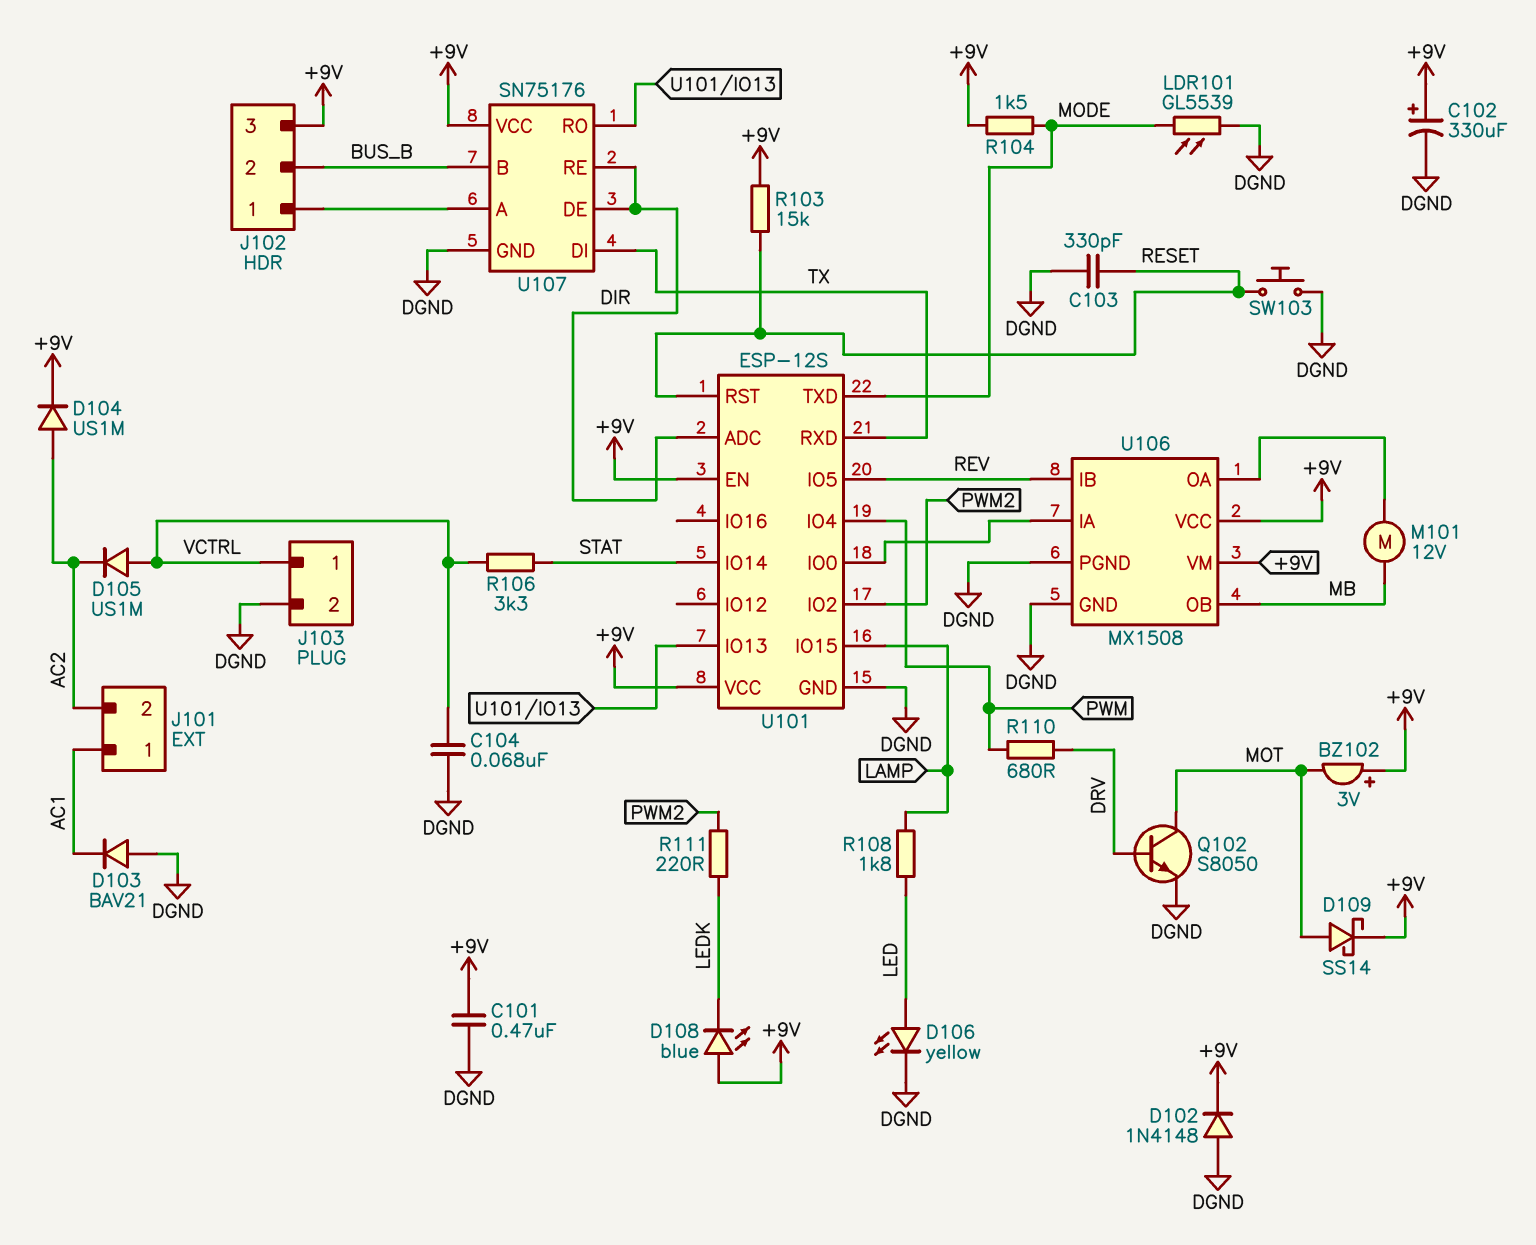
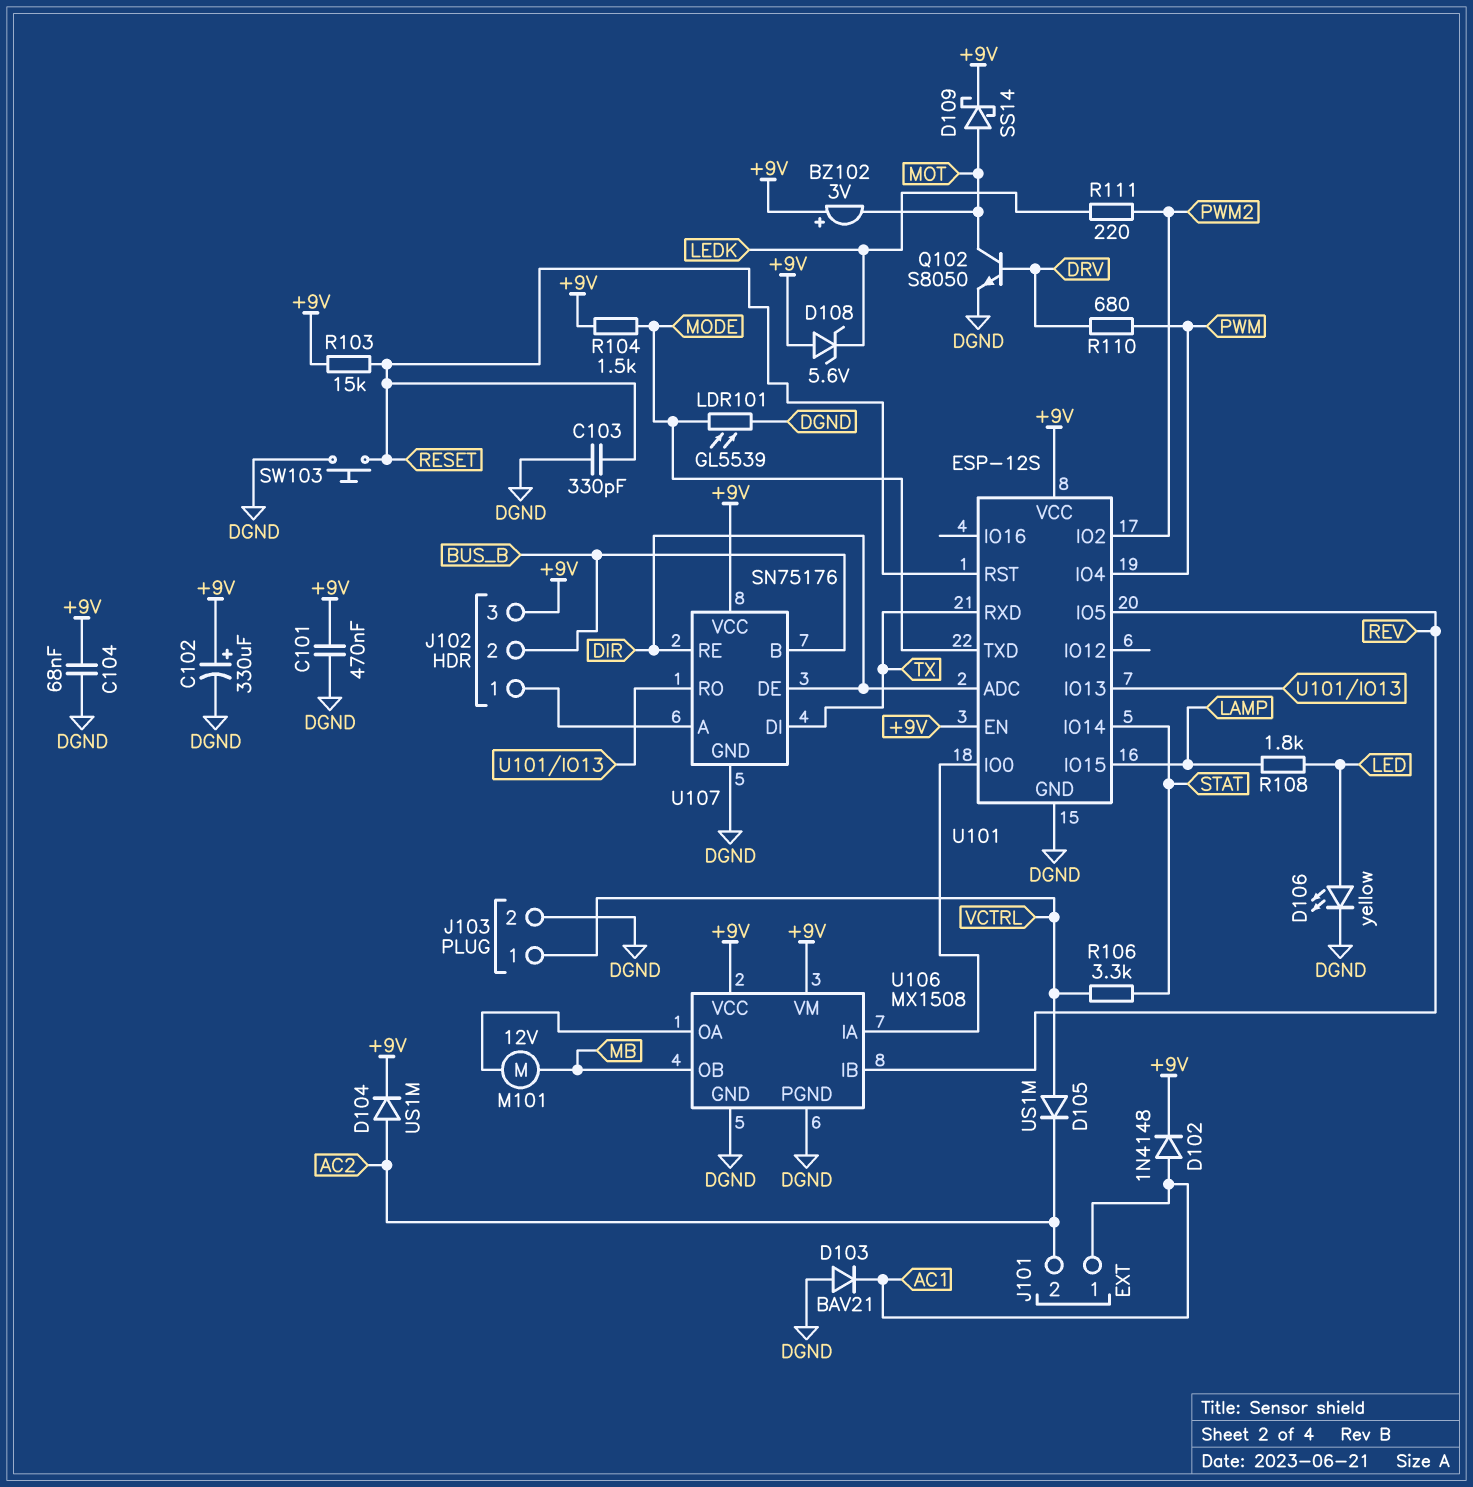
C104: 68nF (DGND, VCTRL) -> 68nF (+9V, DGND)
D102: diode 1N4148 (A DGND, K +9V) -> diode 1N4148 (A AC1, K +9V)
D108: LED blue (A +9V, K LEDK) -> zener 5.6V (A +9V, K LEDK)

